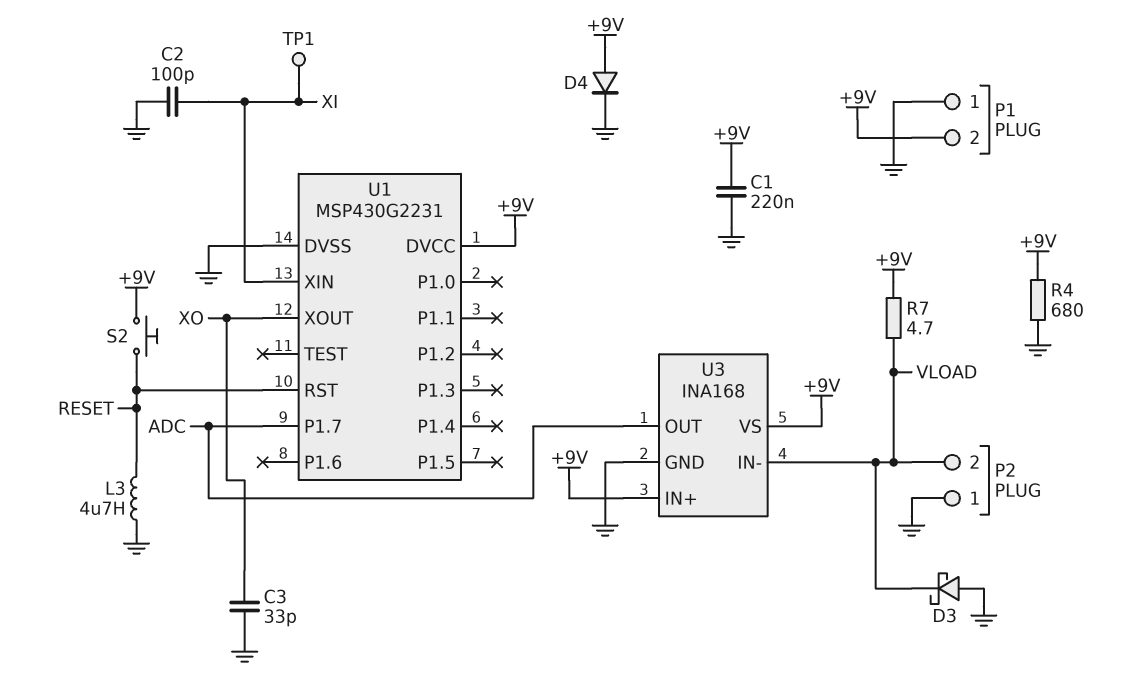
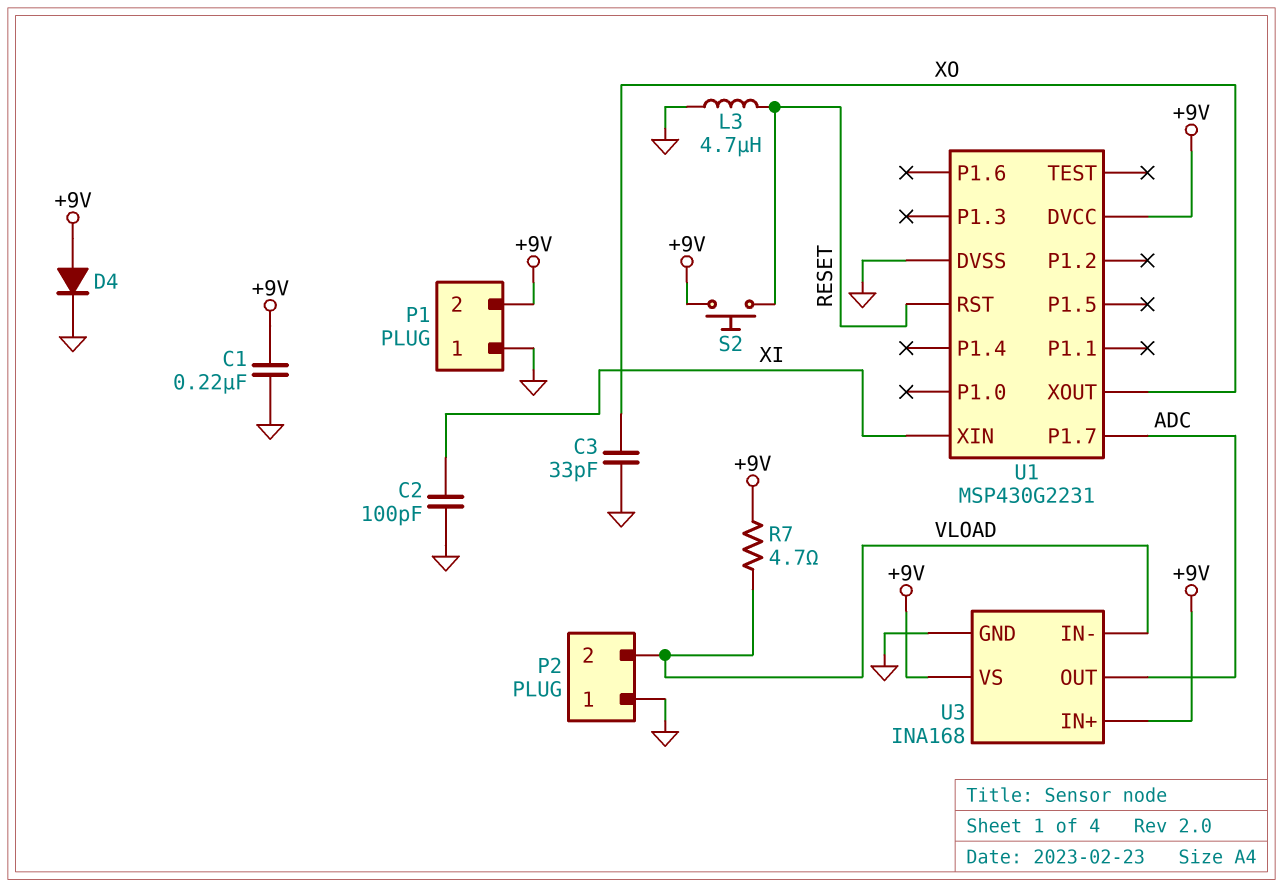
D3: schottky (A GND, K VLOAD) -> none
R4: 680 (+9V, GND) -> none
TP1: test point (XI) -> none

